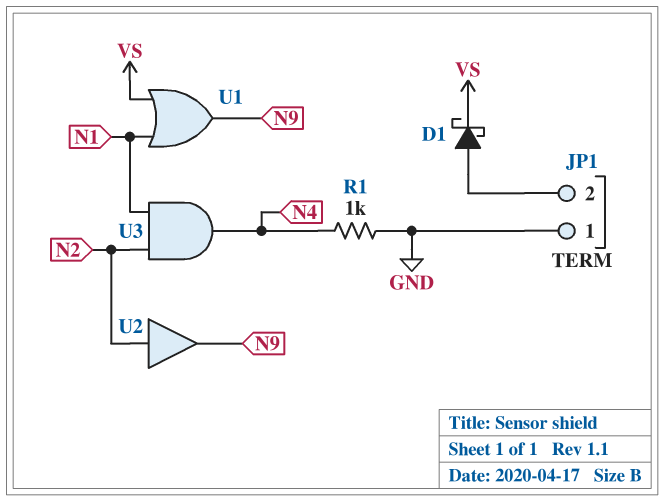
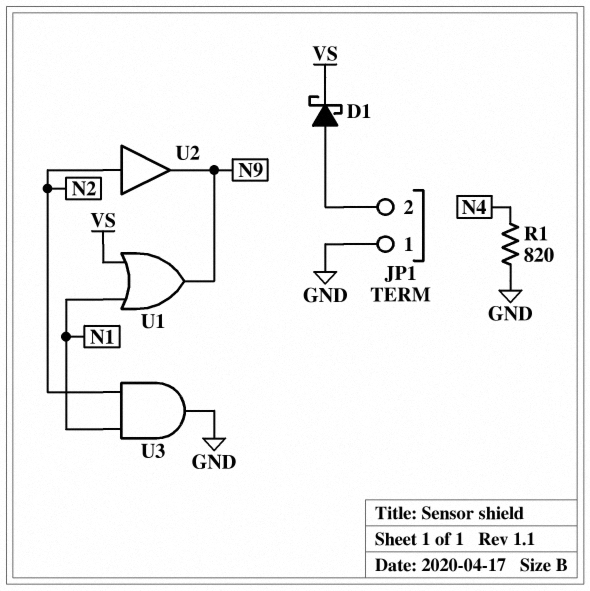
R1: 1k (GND, N4) -> 820 (GND, N4)
U3: AND (in N1, in N2, out N4) -> AND (in N1, in N2, out GND)

